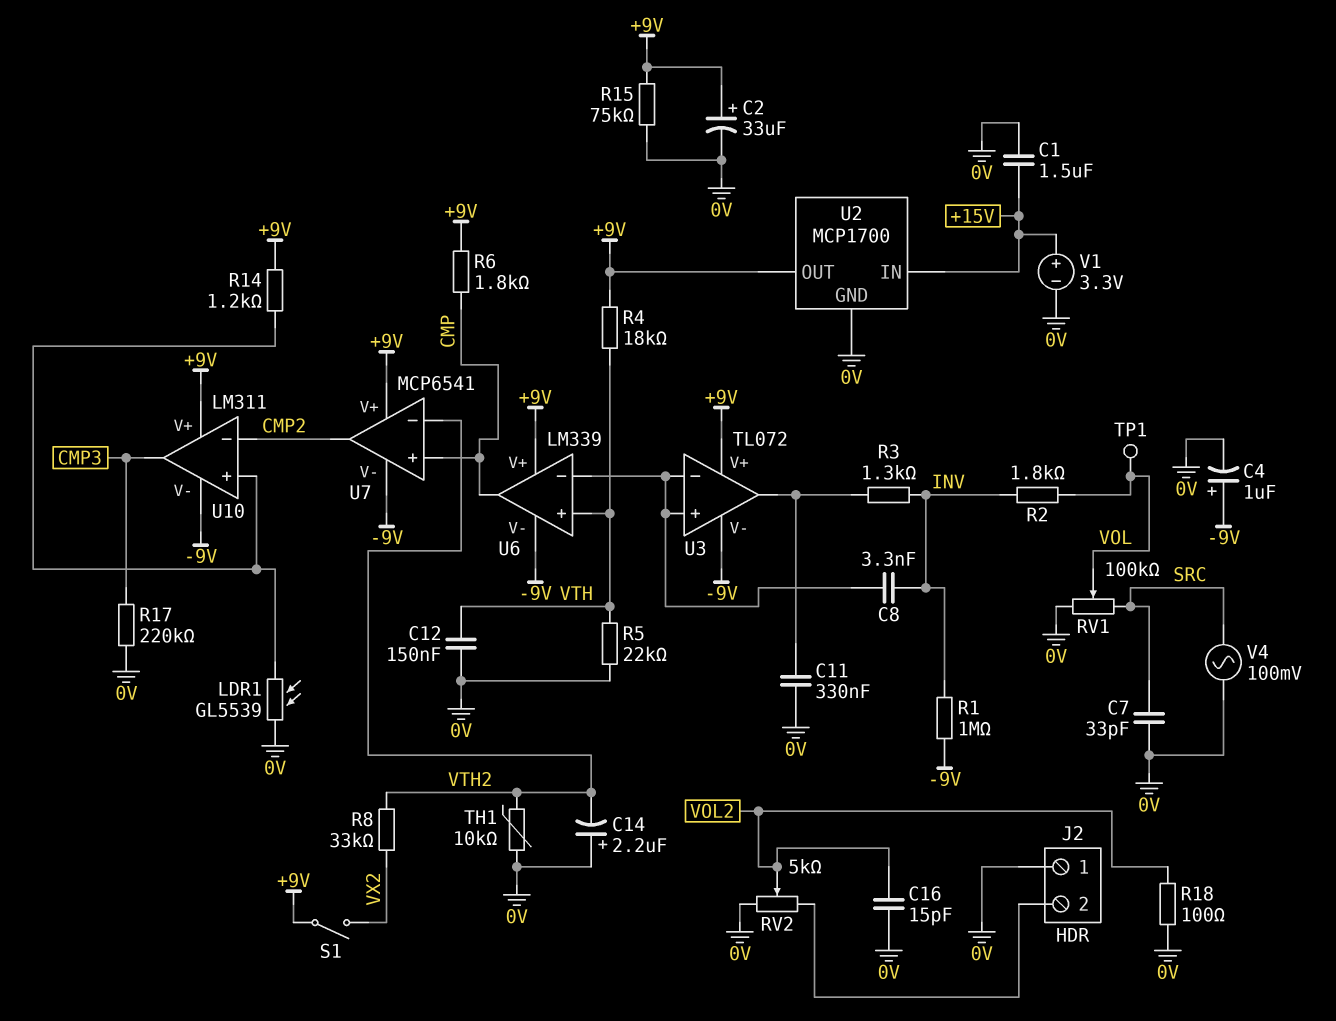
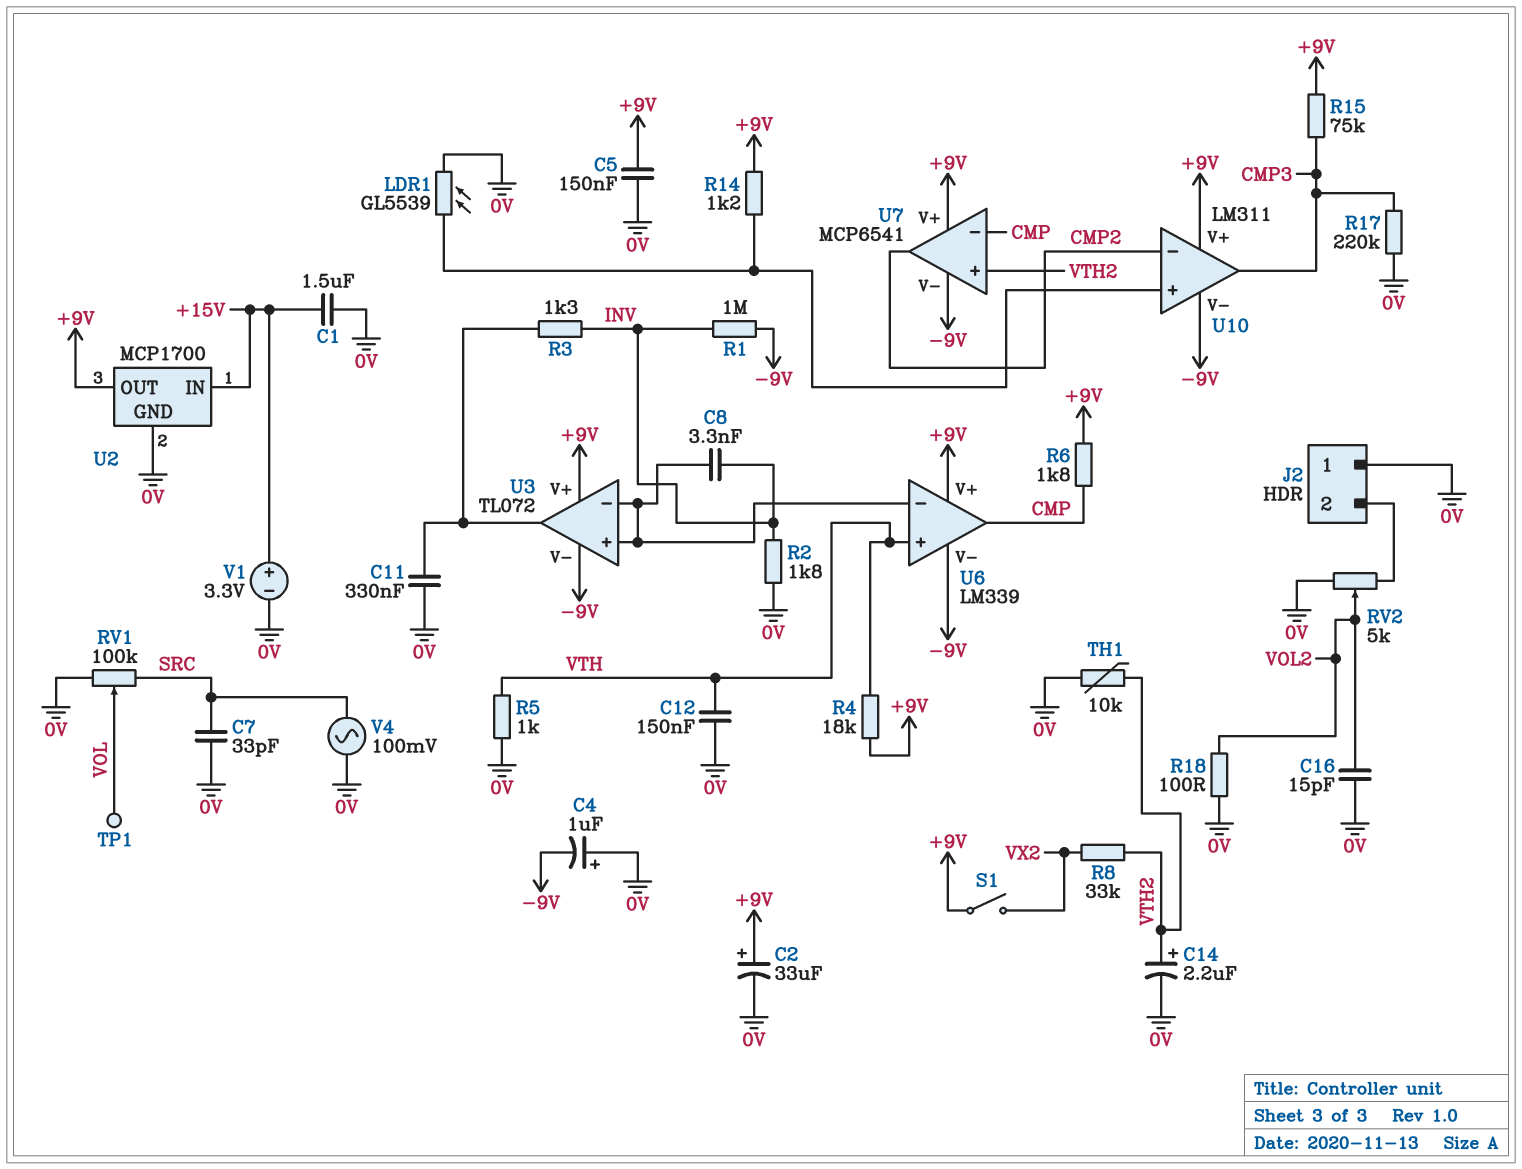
C4: 1uF (plus -9V, minus 0V) -> 1uF (plus 0V, minus -9V)
C5: none -> 150nF (+9V, 0V)
C14: 2.2uF (plus 0V, minus VTH2) -> 2.2uF (plus VTH2, minus 0V)
R2: 1.8k (INV, VOL) -> 1.8k (0V, INV)
R5: 22k (0V, VTH) -> 1k (0V, VTH)
R15: 75k (+9V, 0V) -> 75k (+9V, CMP3)
U7 pin in+: CMP -> VTH2
U7 pin in-: VTH2 -> CMP

